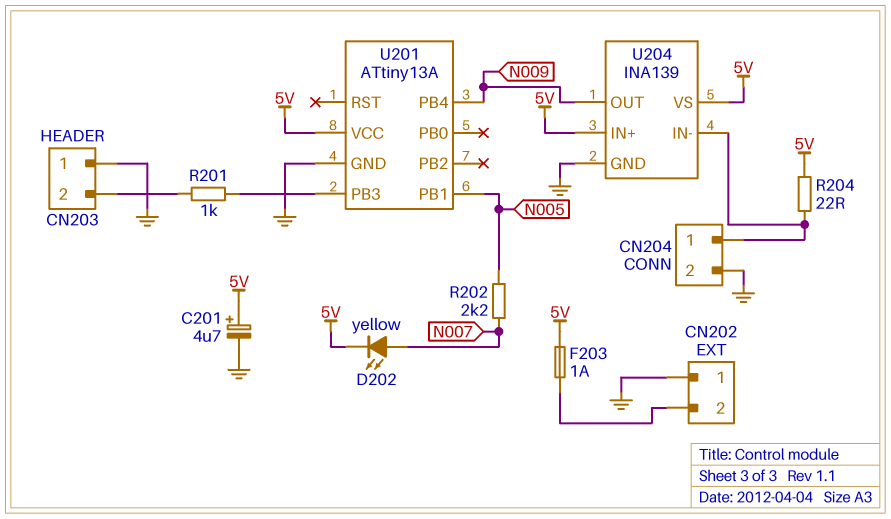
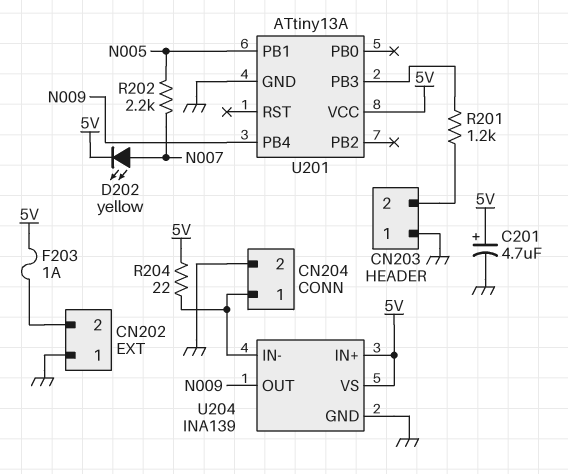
R201: 1k (CN203/2, U201/PB3) -> 1.2k (CN203/2, U201/PB3)

